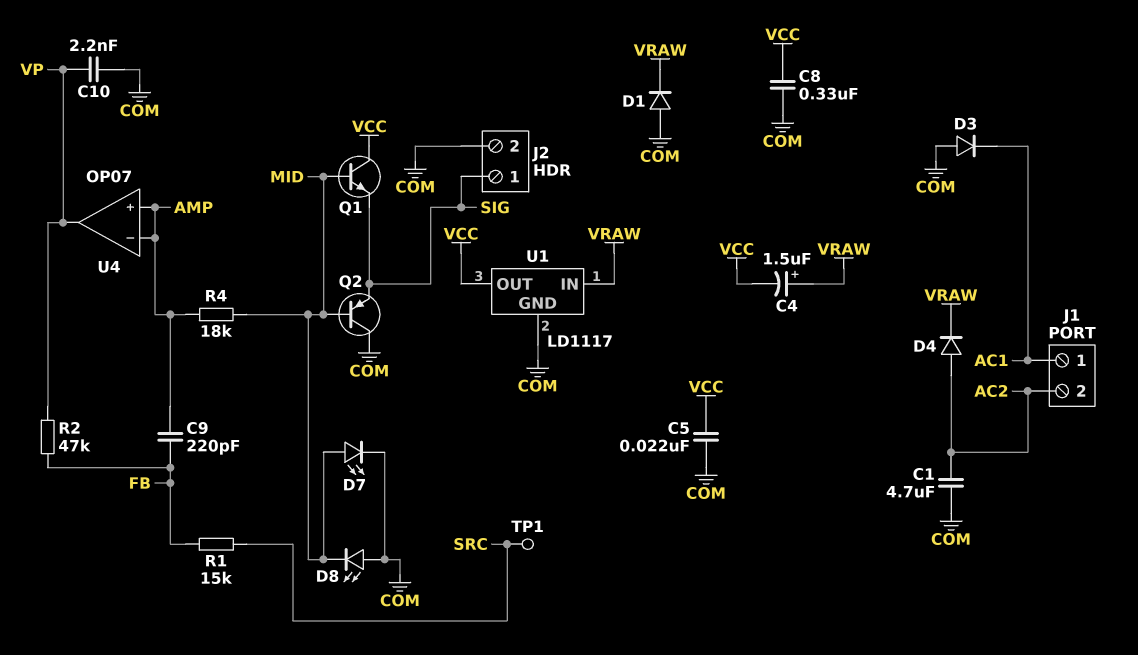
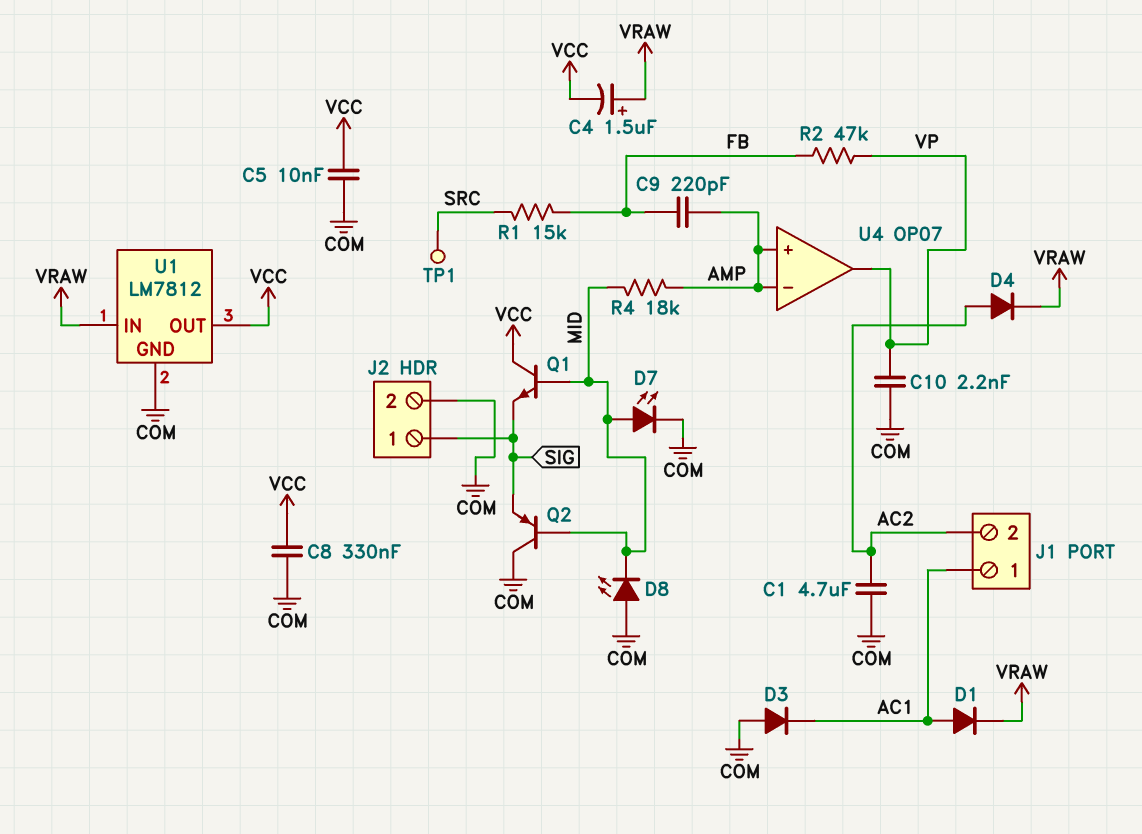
C5: 22nF (COM, VCC) -> 10nF (COM, VCC)
D1: diode (A COM, K VRAW) -> diode (A AC1, K VRAW)
U1: LD1117 -> LM7812

